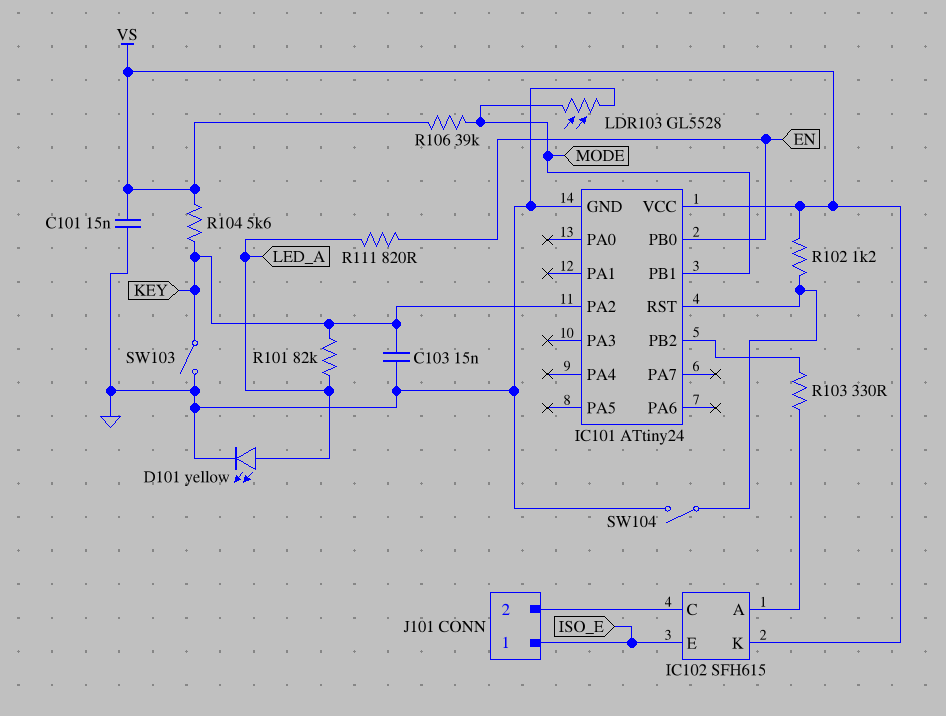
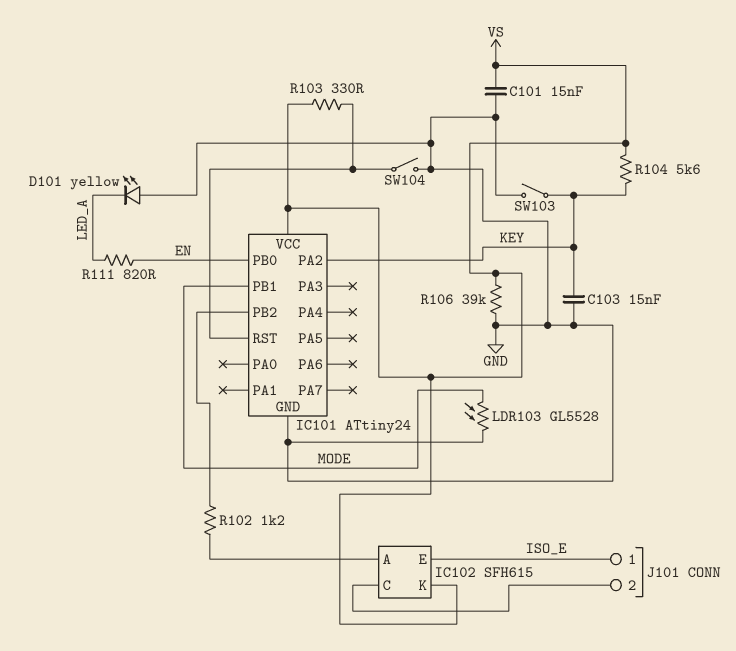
D101: LED yellow (A LED_A, K GND) -> LED yellow (A GND, K LED_A)
R101: 82k (KEY, LED_A) -> none
R102: 1.2k (IC101/RST, VS) -> 1.2k (IC101/PB2, IC102/A)
R103: 330 (IC101/PB2, IC102/A) -> 330 (IC101/RST, VS)
R106: 39k (MODE, VS) -> 39k (GND, VS)

